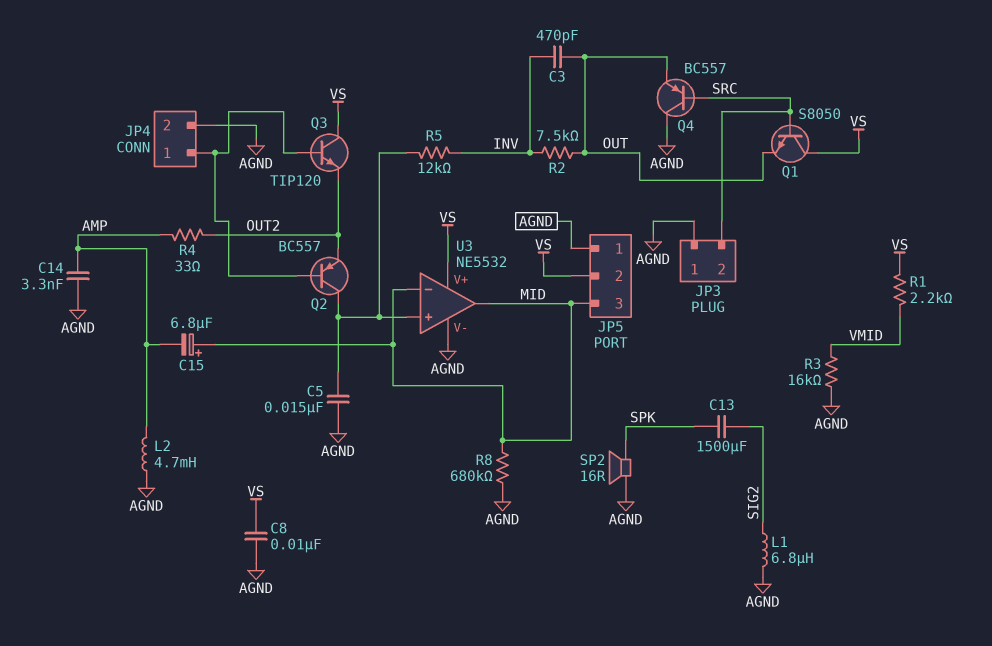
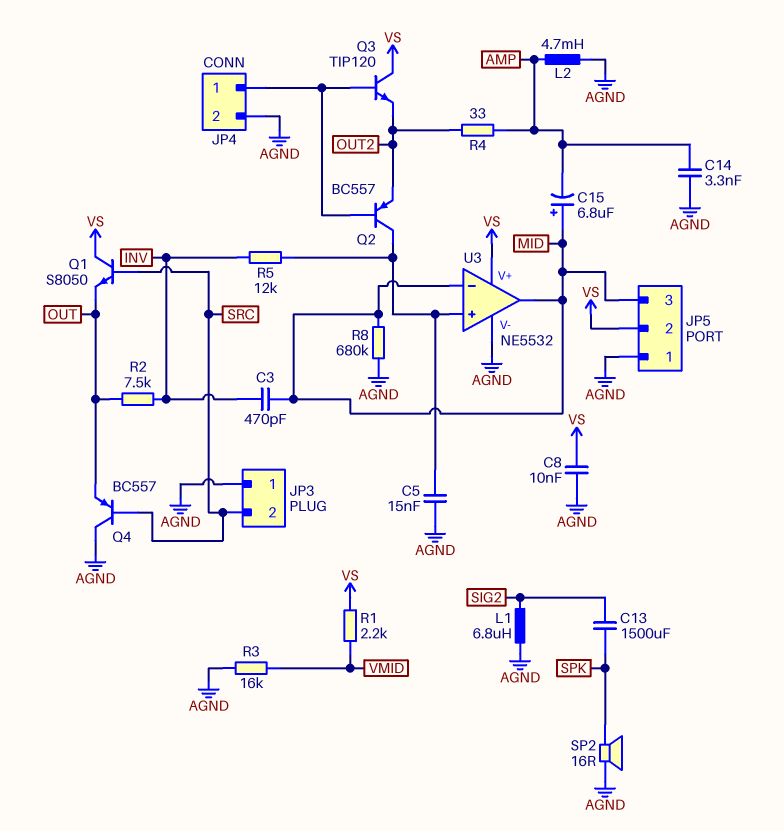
C3: 470pF (INV, OUT) -> 470pF (INV, MID)

